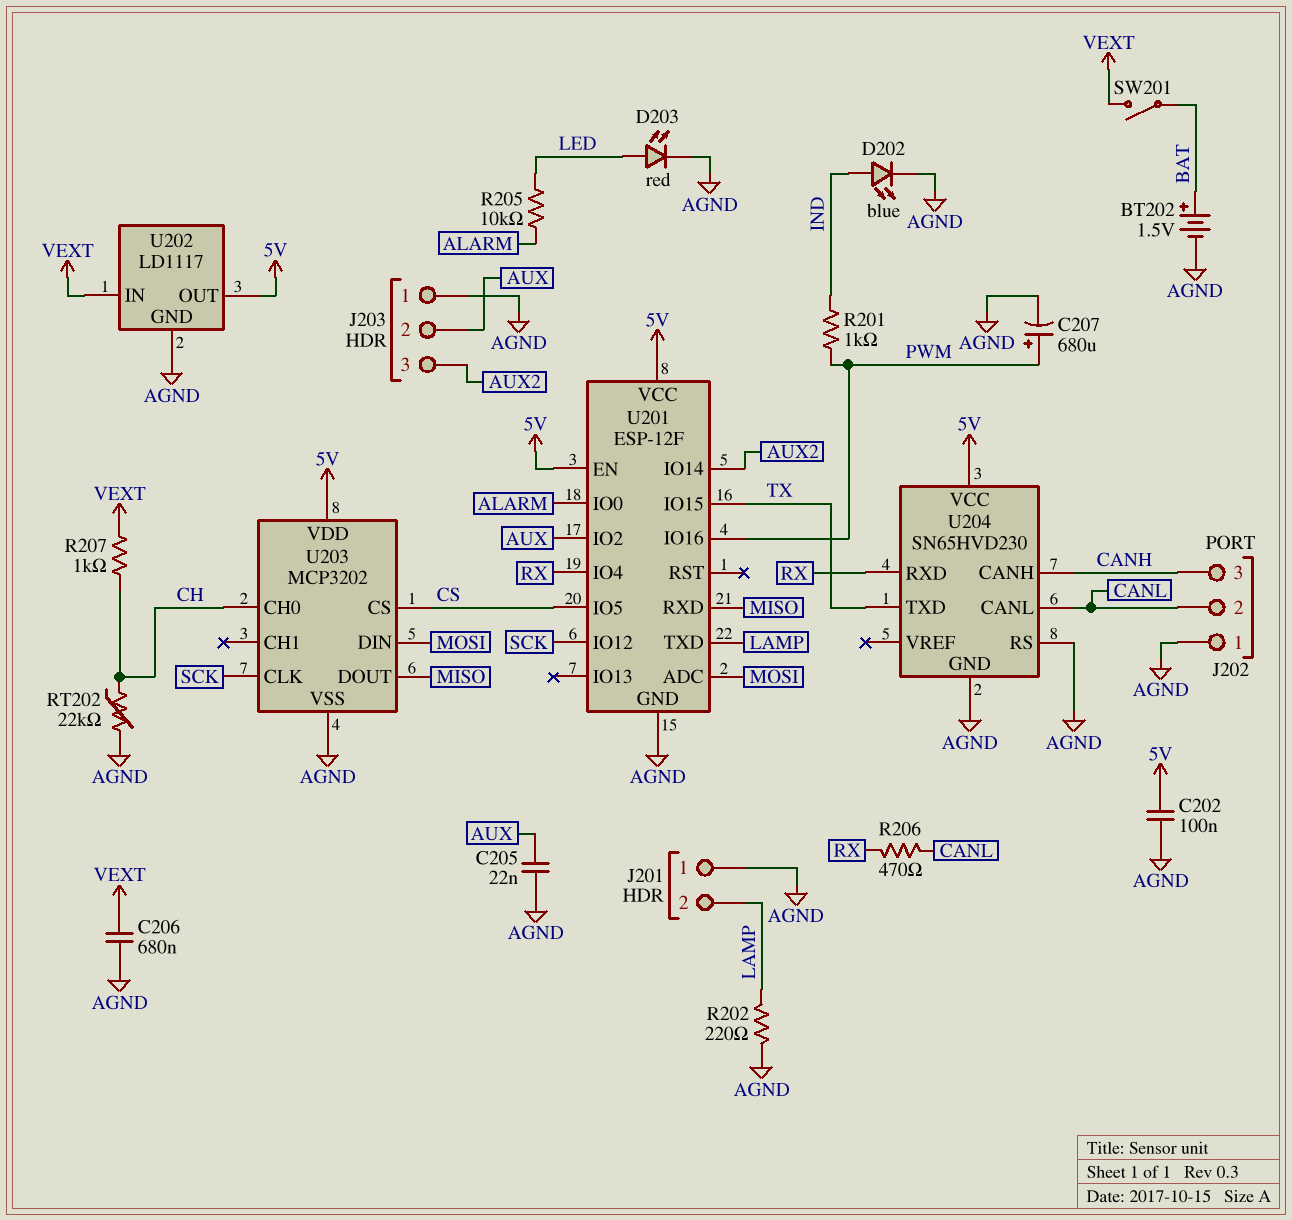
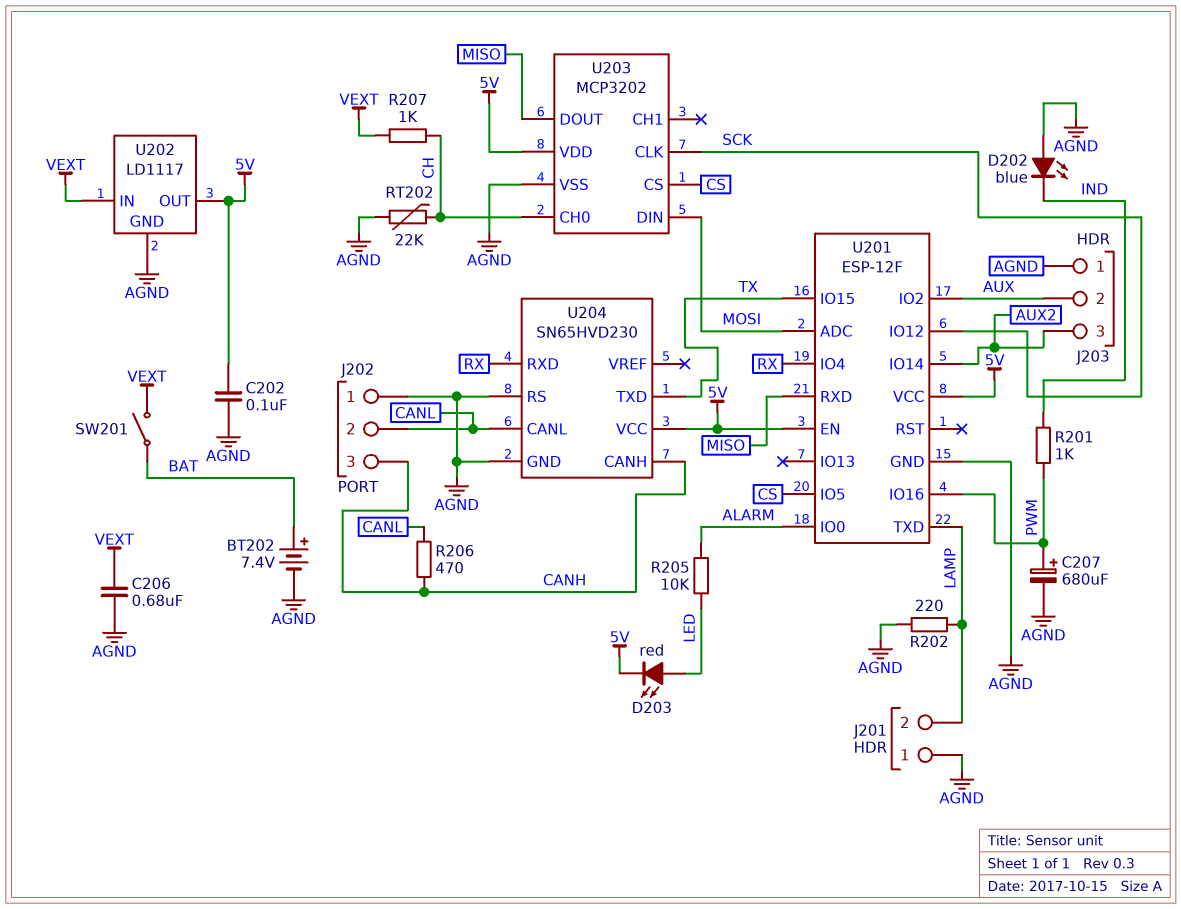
BT202: 1.5V (plus BAT, minus AGND) -> 7.4V (plus BAT, minus AGND)
C205: 22nF (AGND, AUX) -> none
D202: LED blue (A IND, K AGND) -> LED blue (A AGND, K IND)
D203: LED red (A LED, K AGND) -> LED red (A LED, K 5V)
R206: 470 (CANL, RX) -> 470 (CANH, CANL)

